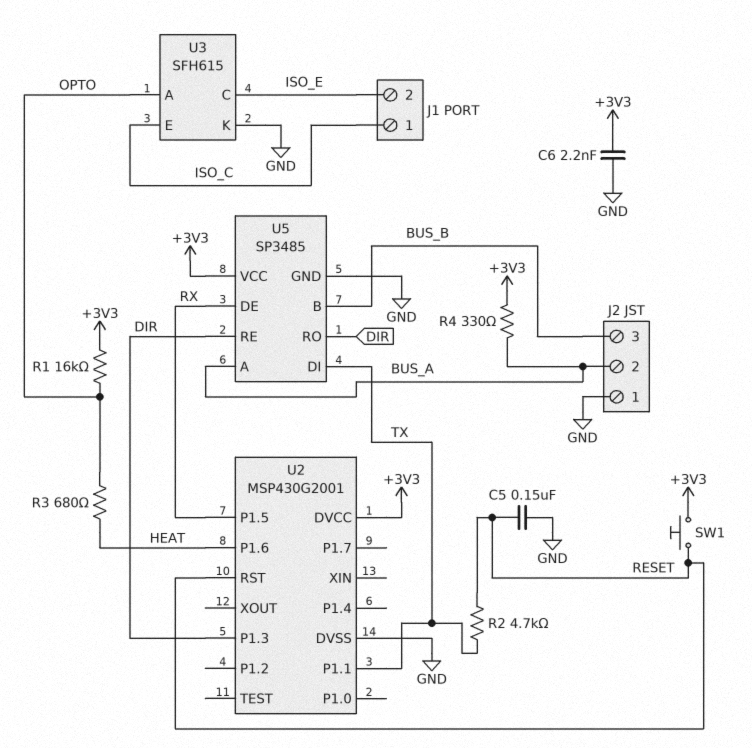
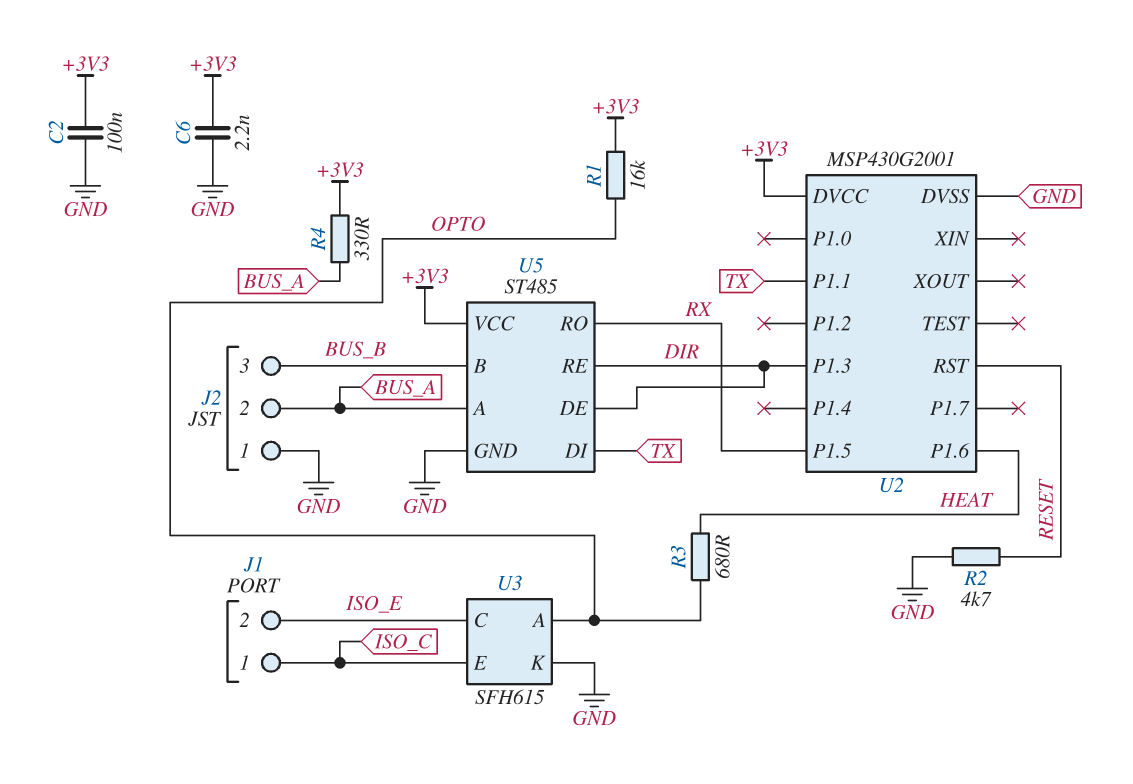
C2: none -> 100nF (+3V3, GND)
C5: 150nF (GND, RESET) -> none
R2: 4.7k (RESET, TX) -> 4.7k (GND, RESET)
SW1: button (+3V3, RESET) -> none
U5: SP3485 -> ST485
U5 pin DE: RX -> DIR
U5 pin RO: DIR -> RX

